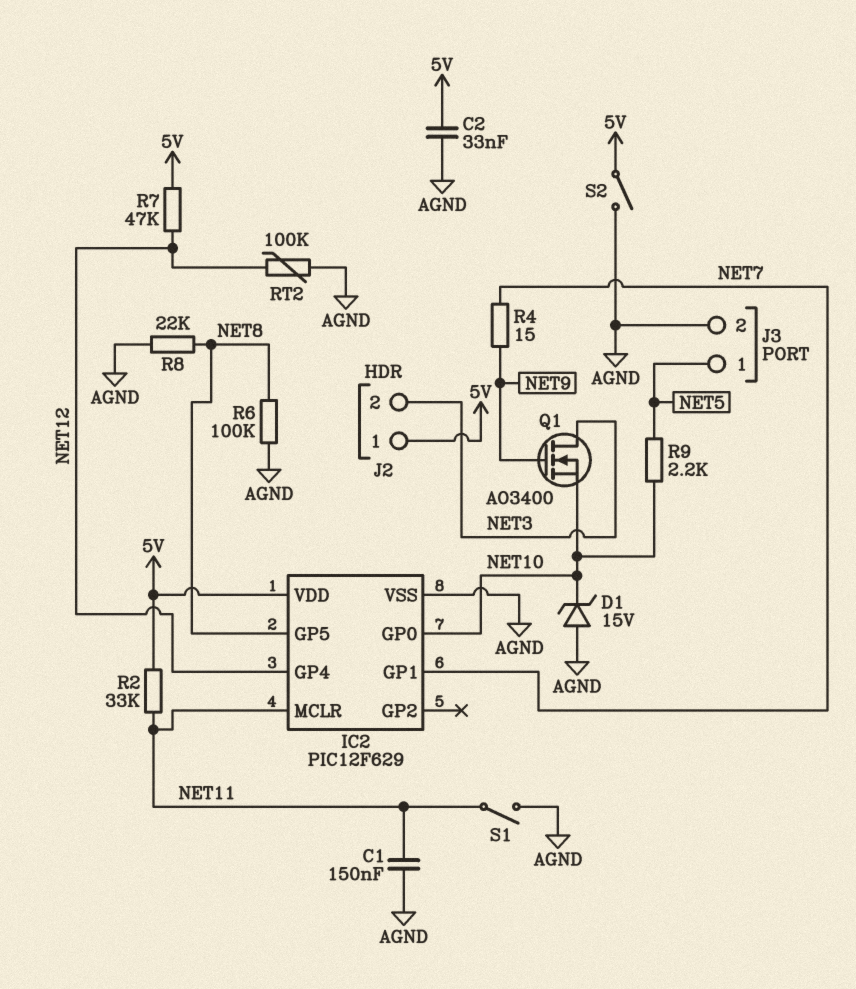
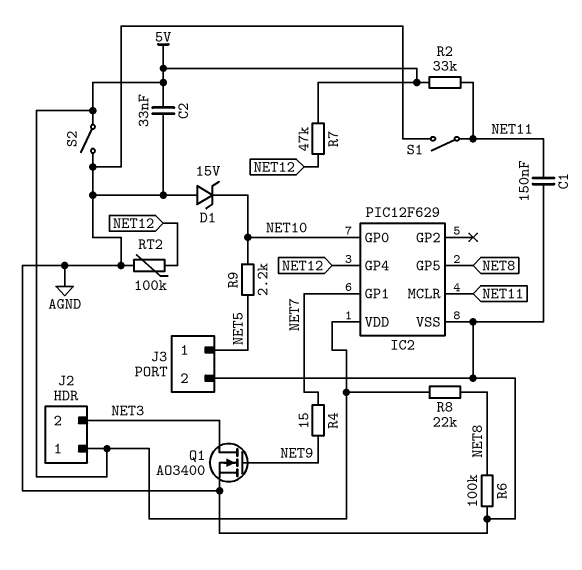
Q1: NMOS AO3400 (G NET9, D NET3, S NET10) -> NMOS AO3400 (G NET9, D NET3, S AGND)
R8: 22k (AGND, NET8) -> 22k (5V, NET8)

